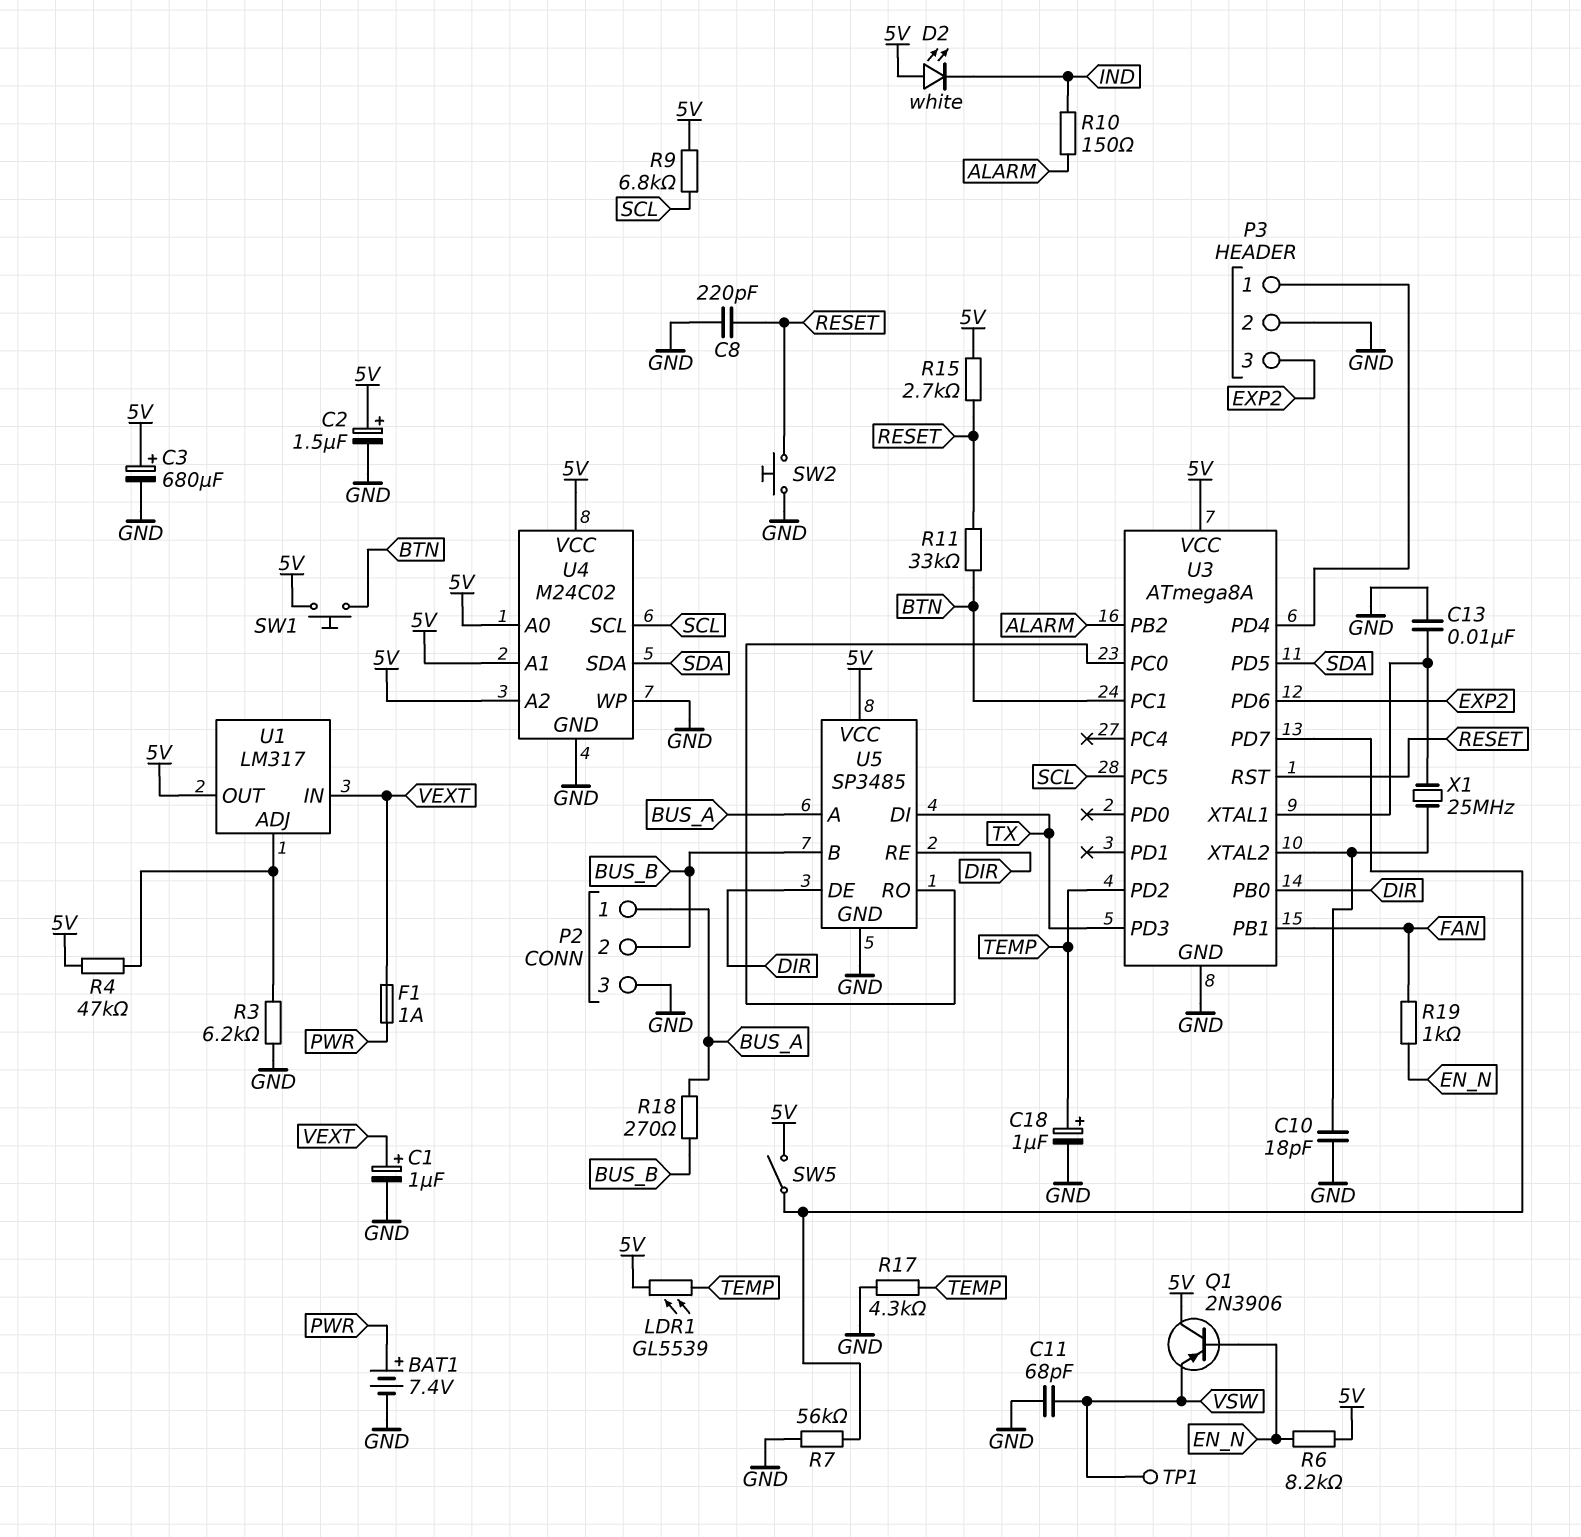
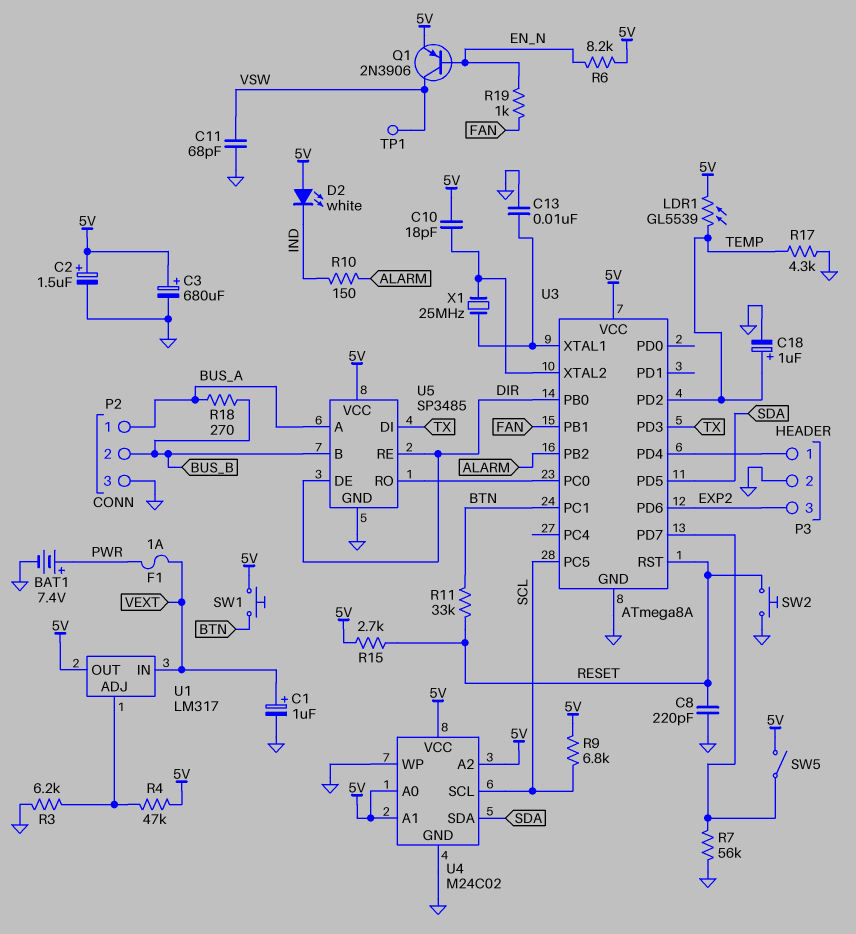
C10: 18pF (GND, U3/XTAL2) -> 18pF (5V, U3/XTAL2)
Q1: PNP 2N3906 (B EN_N, C 5V, E VSW) -> PNP 2N3906 (B EN_N, C VSW, E 5V)

